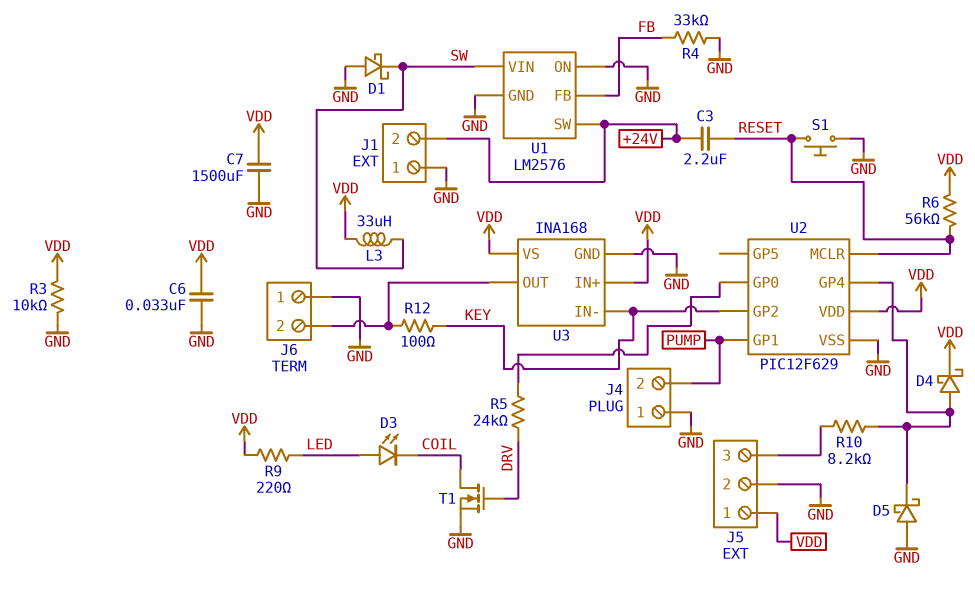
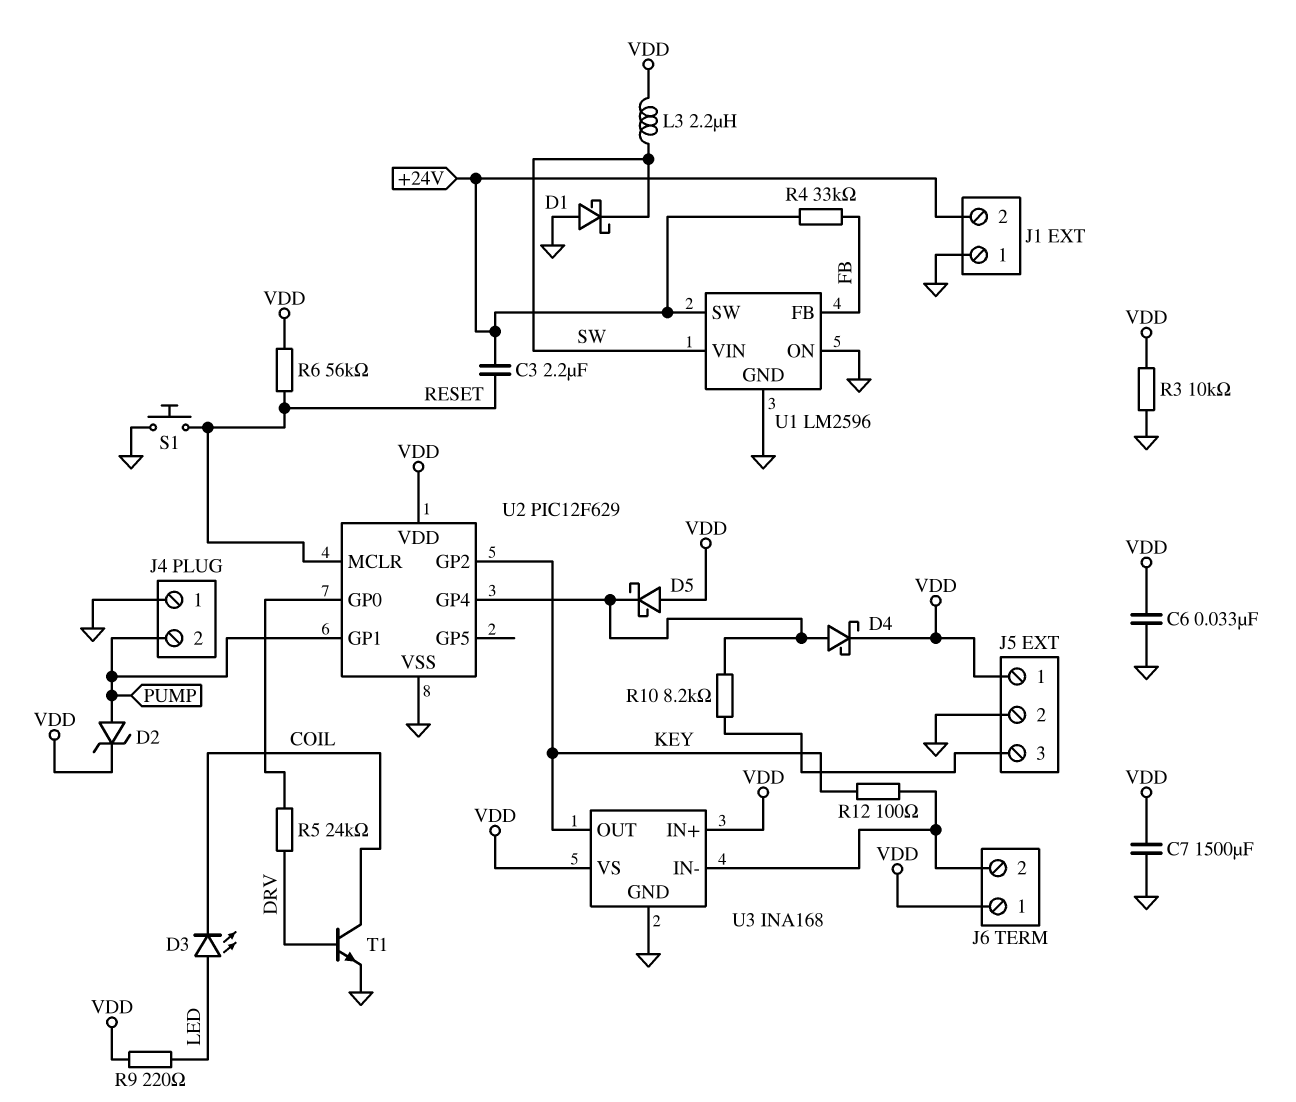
D2: none -> zener (A PUMP, K VDD)
D5: schottky (A GND, K U2/GP4) -> schottky (A VDD, K U2/GP4)
J6 pin 1: GND -> VDD
L3: 33uH (SW, VDD) -> 2.2uH (SW, VDD)
R4: 33k (FB, GND) -> 33k (+24V, FB)
T1: NMOS (G DRV, D COIL, S GND) -> NPN (B DRV, C COIL, E GND)
U1: LM2576 -> LM2596
U3 pin IN-: KEY -> J6/2
U3 pin OUT: J6/2 -> KEY

